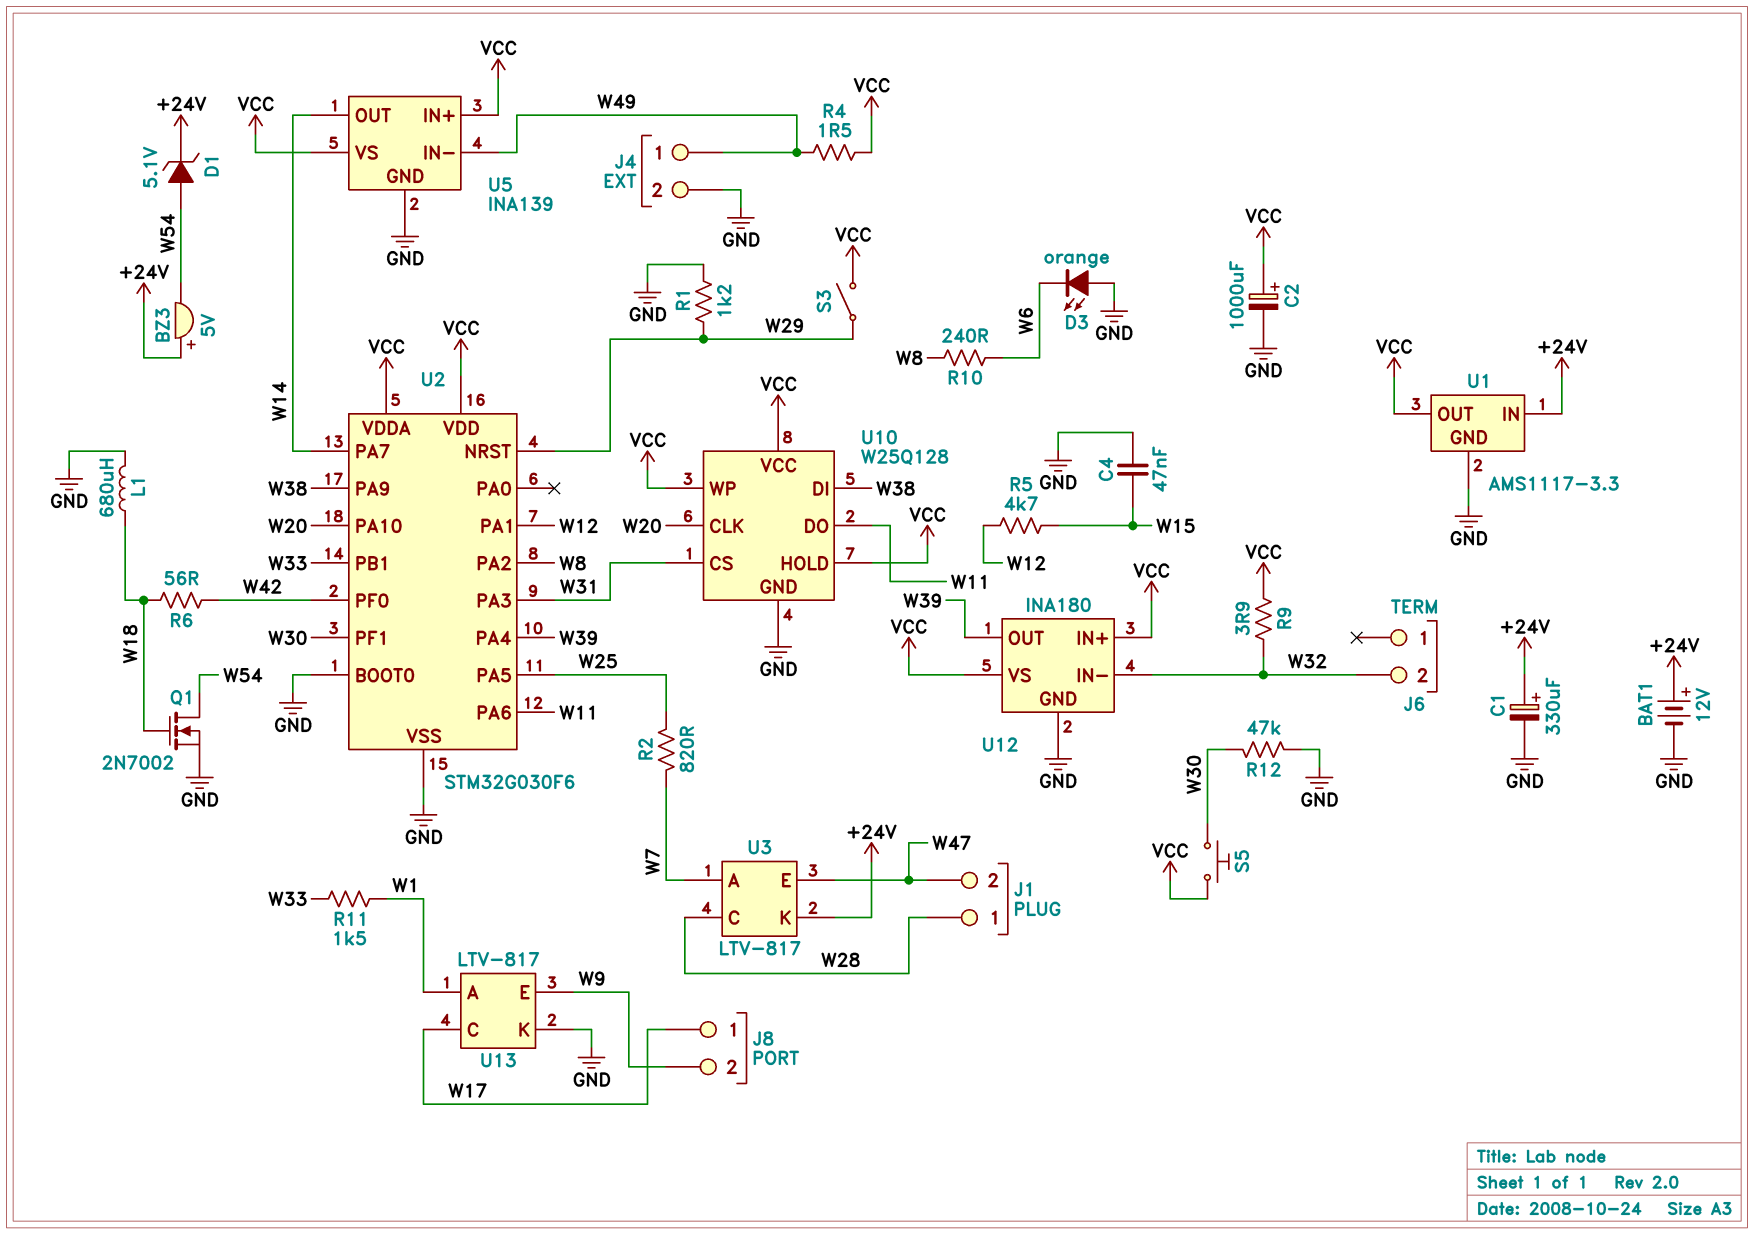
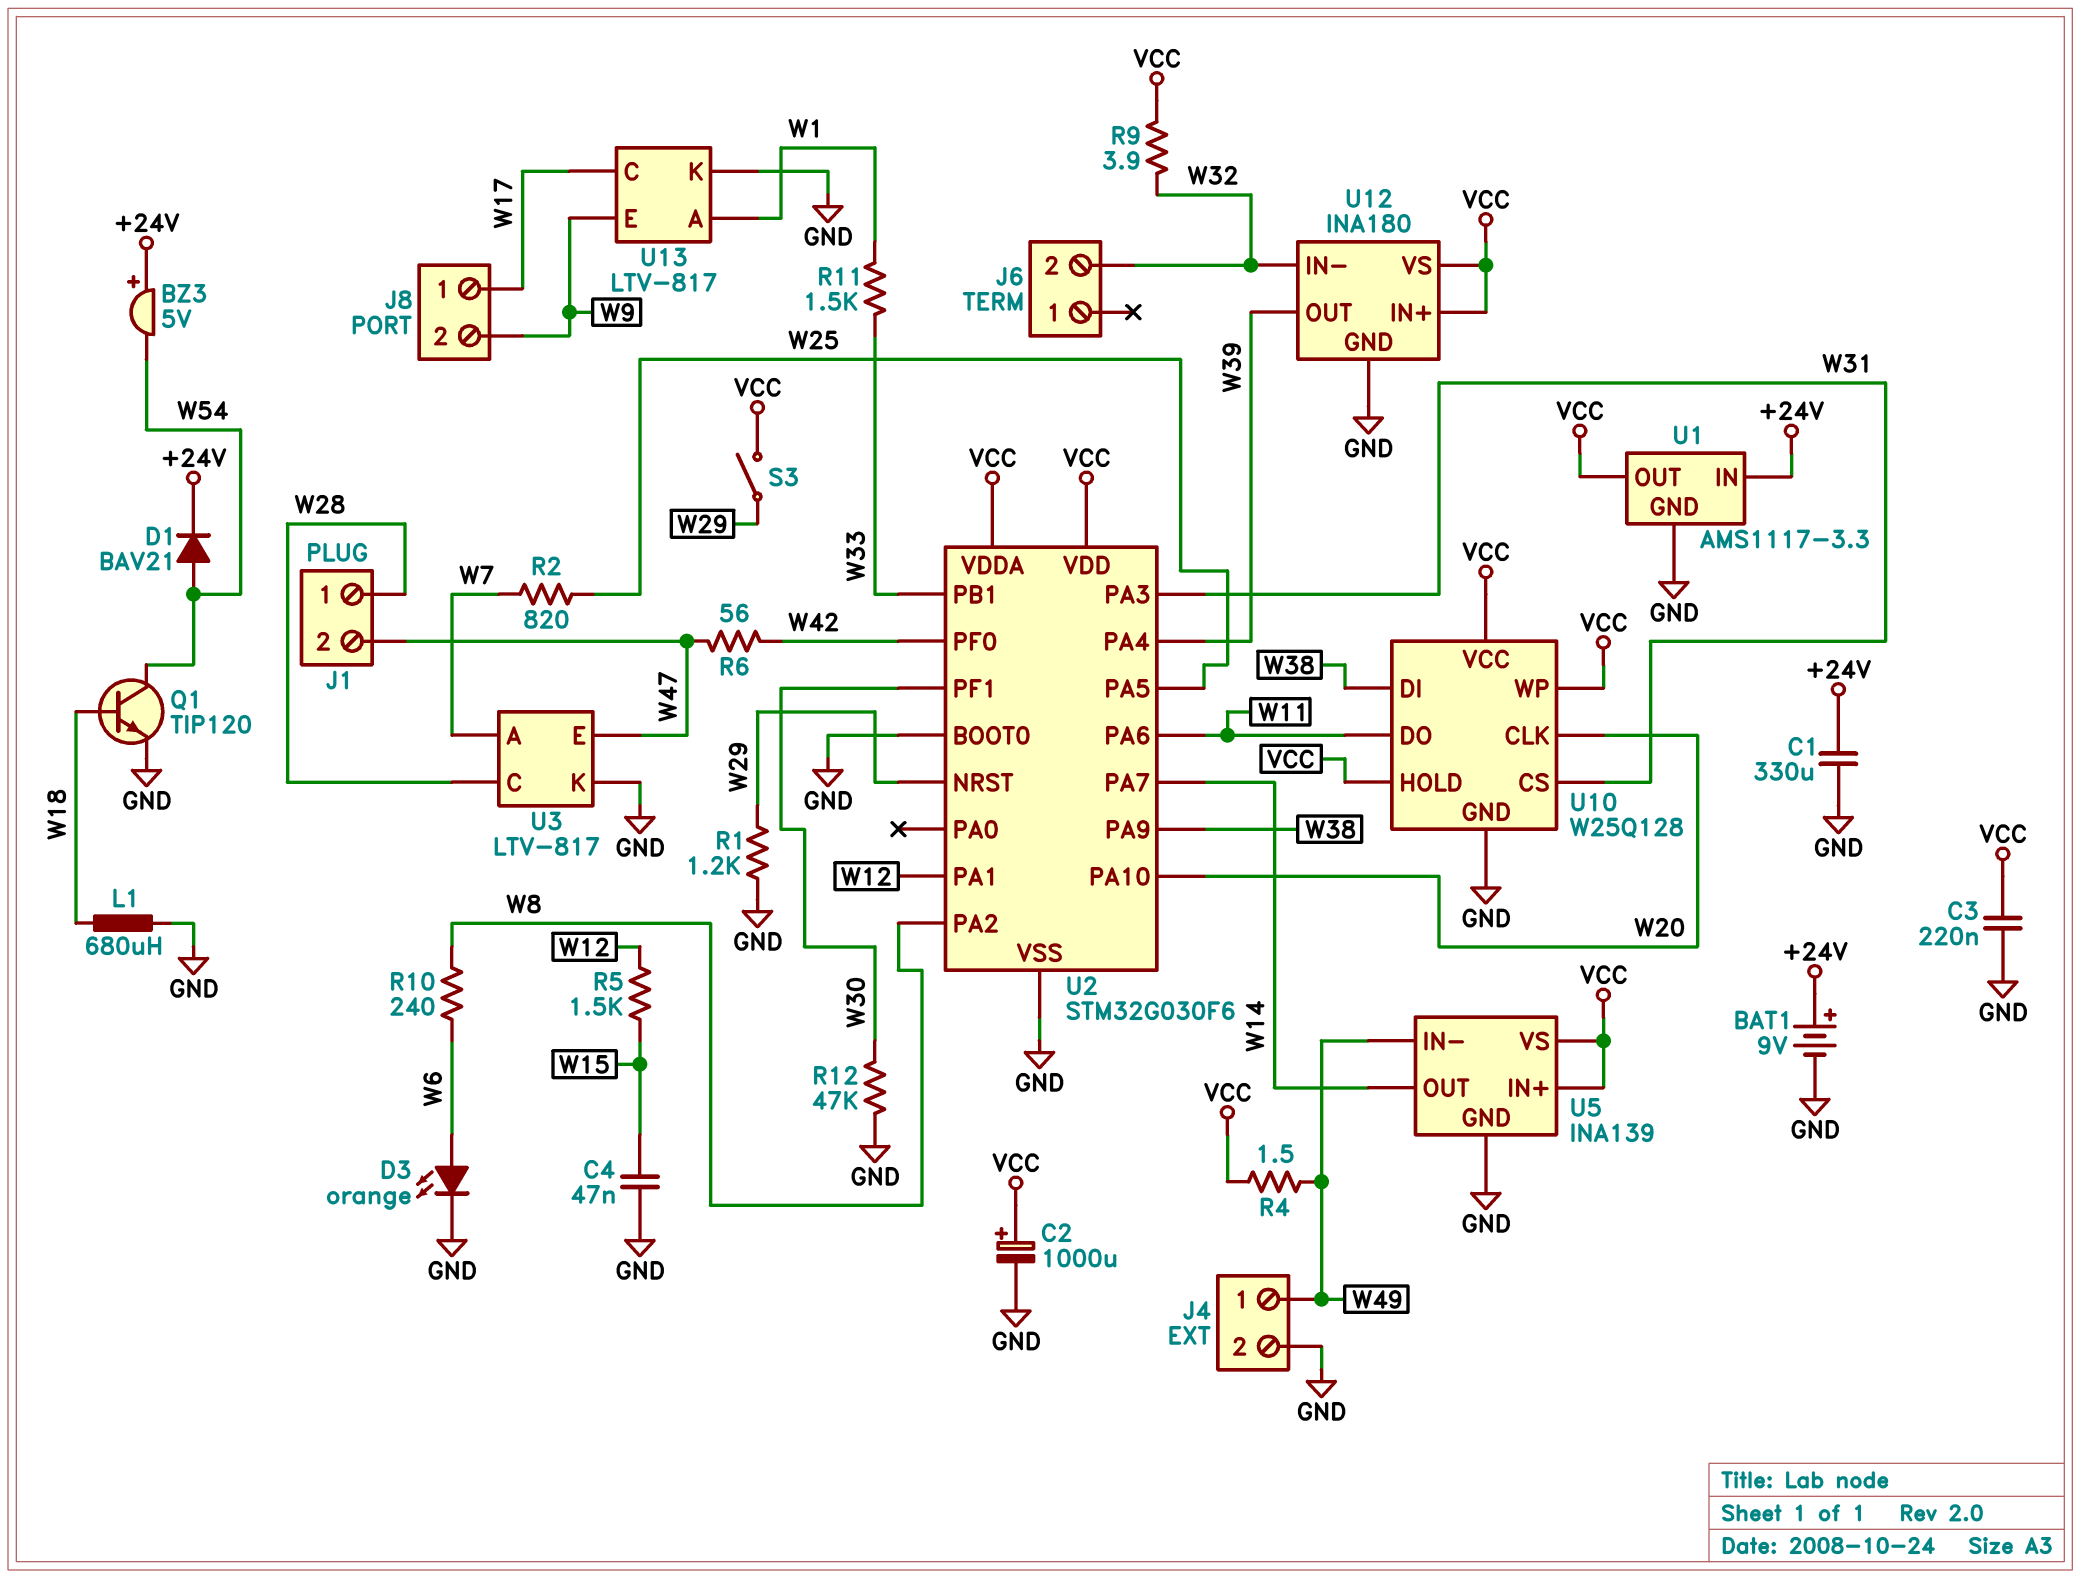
BAT1: 12V (plus +24V, minus GND) -> 9V (plus +24V, minus GND)
C1: 330uF (plus +24V, minus GND) -> 330uF (+24V, GND)
C3: none -> 220nF (GND, VCC)
D1: zener 5.1V (A W54, K +24V) -> diode BAV21 (A W54, K +24V)
D3: LED orange (A GND, K W6) -> LED orange (A W6, K GND)
Q1: NMOS 2N7002 (G W18, D W54, S GND) -> NPN TIP120 (B W18, C W54, E GND)
R5: 4.7k (W12, W15) -> 1.5k (W12, W15)
R6: 56 (W18, W42) -> 56 (W42, W47)
S5: button (VCC, W30) -> none
U3 pin K: +24V -> GND

